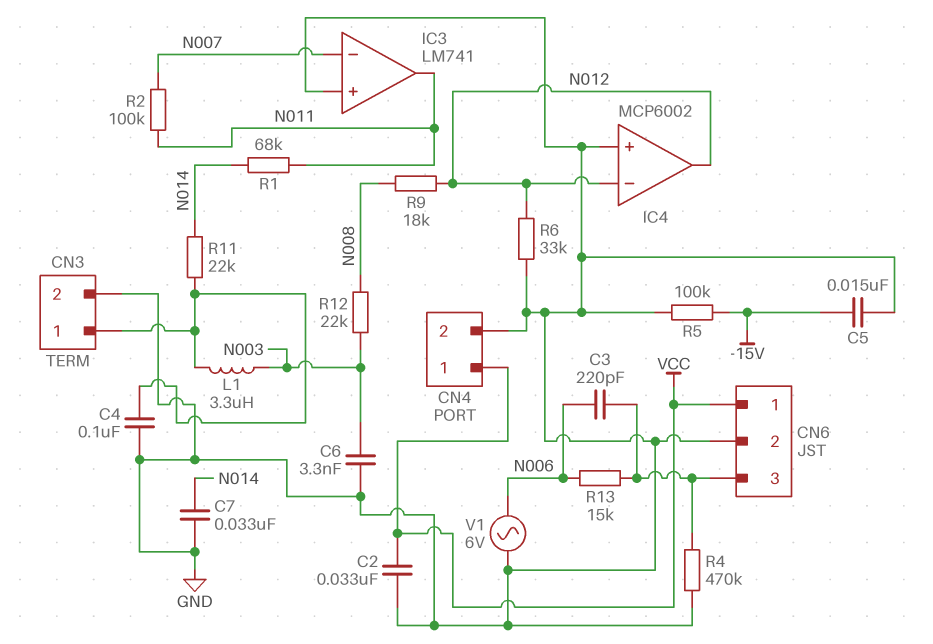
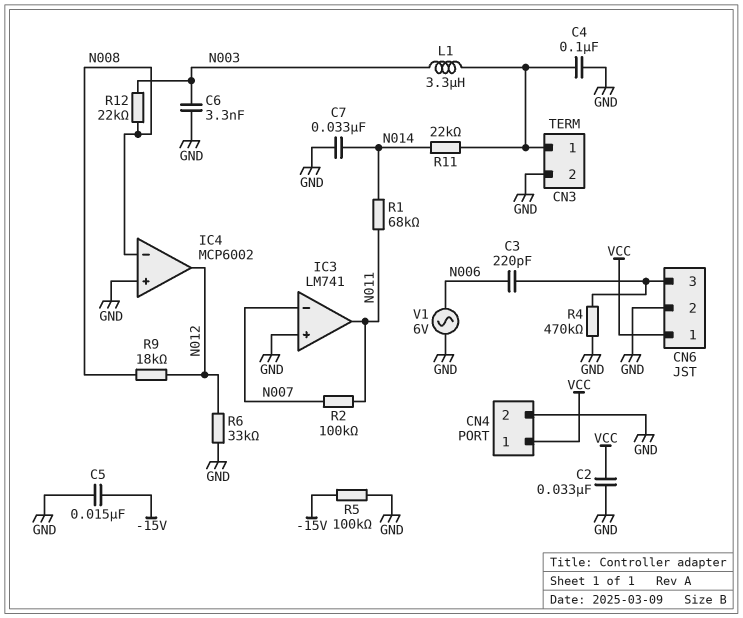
IC4 pin in-: N012 -> N008
R13: 15k (CN6/3, N006) -> none

